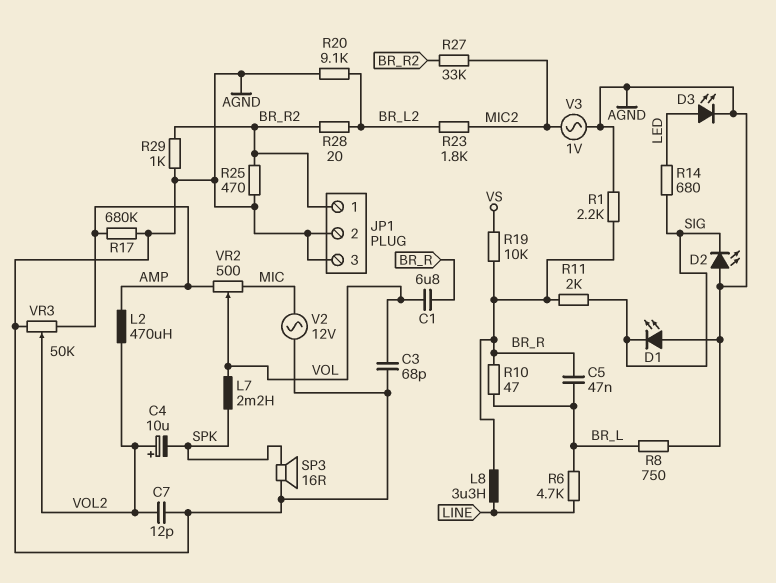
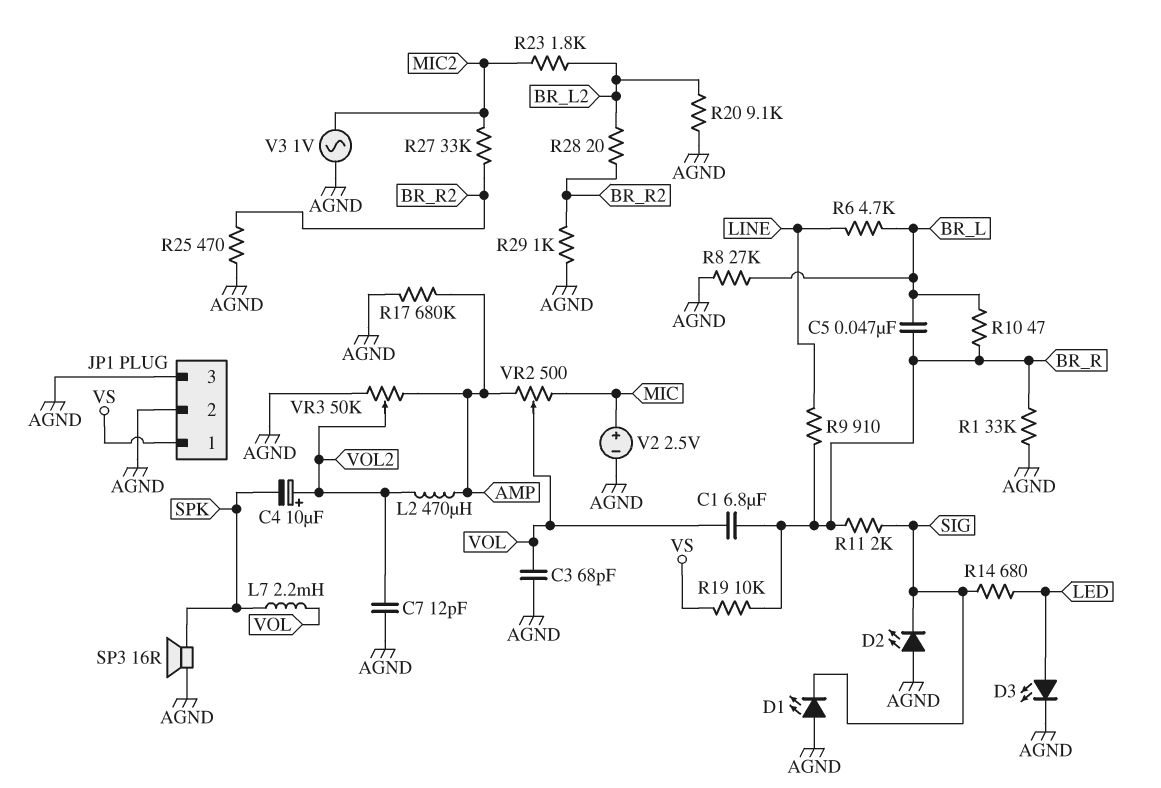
JP1 pin 1: BR_R2 -> VS
L8: 3.3uH (BR_R, LINE) -> none
R1: 2.2k (AGND, BR_R) -> 33k (AGND, BR_R)
R8: 750 (AGND, BR_L) -> 27k (AGND, BR_L)
R9: none -> 910 (BR_R, LINE)
V2: AC 12V (AGND, MIC) -> 2.5V (plus MIC, minus AGND)

